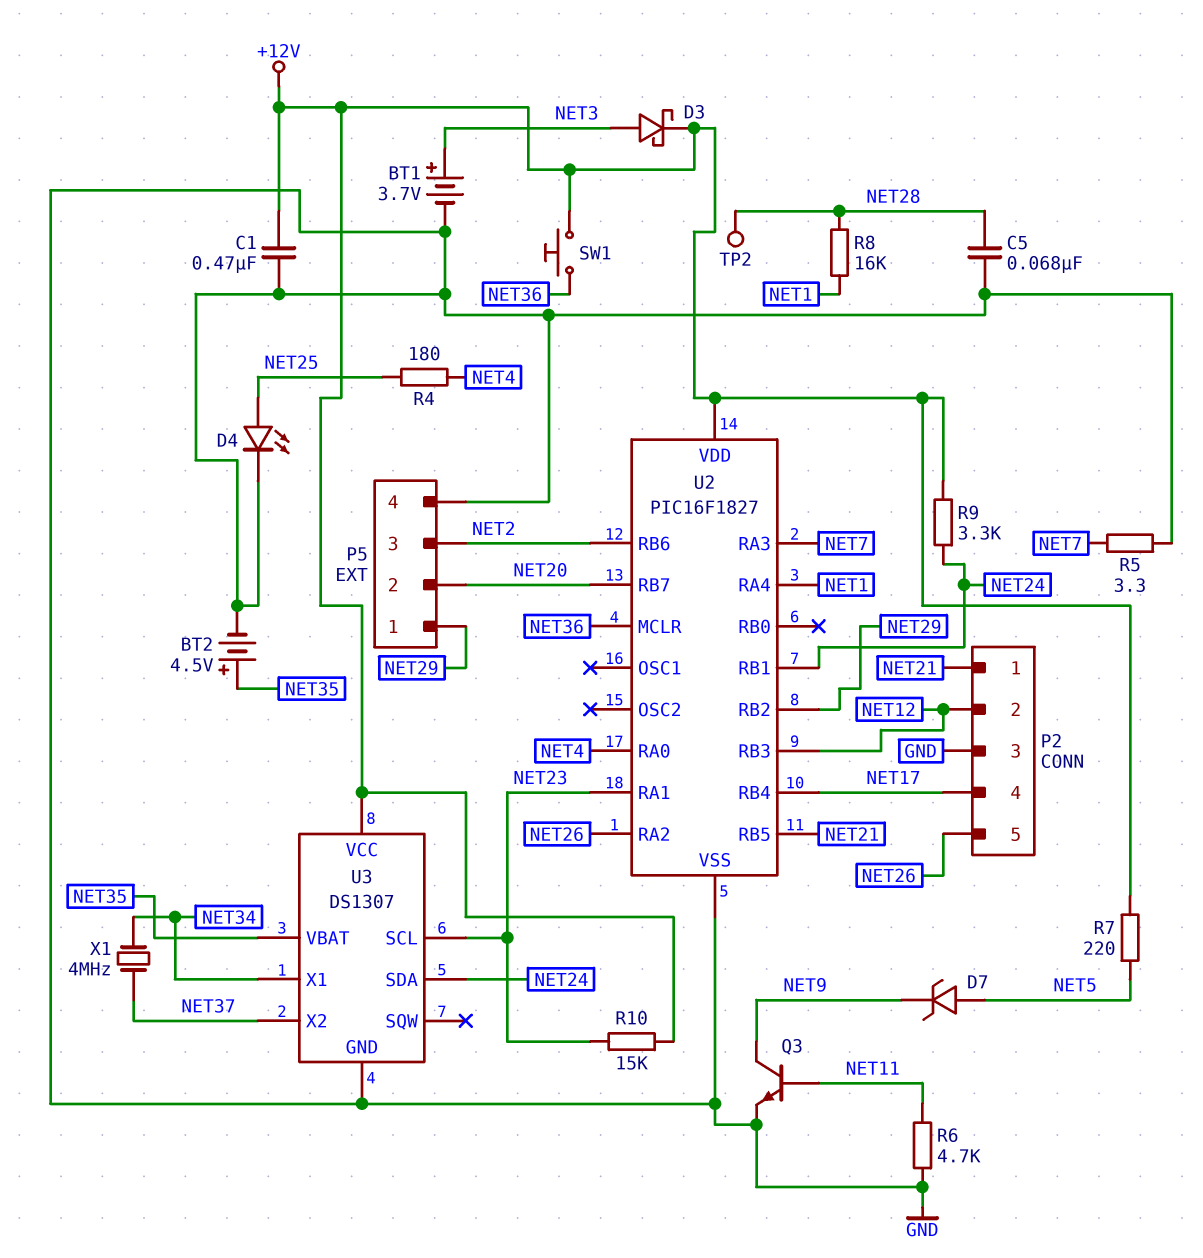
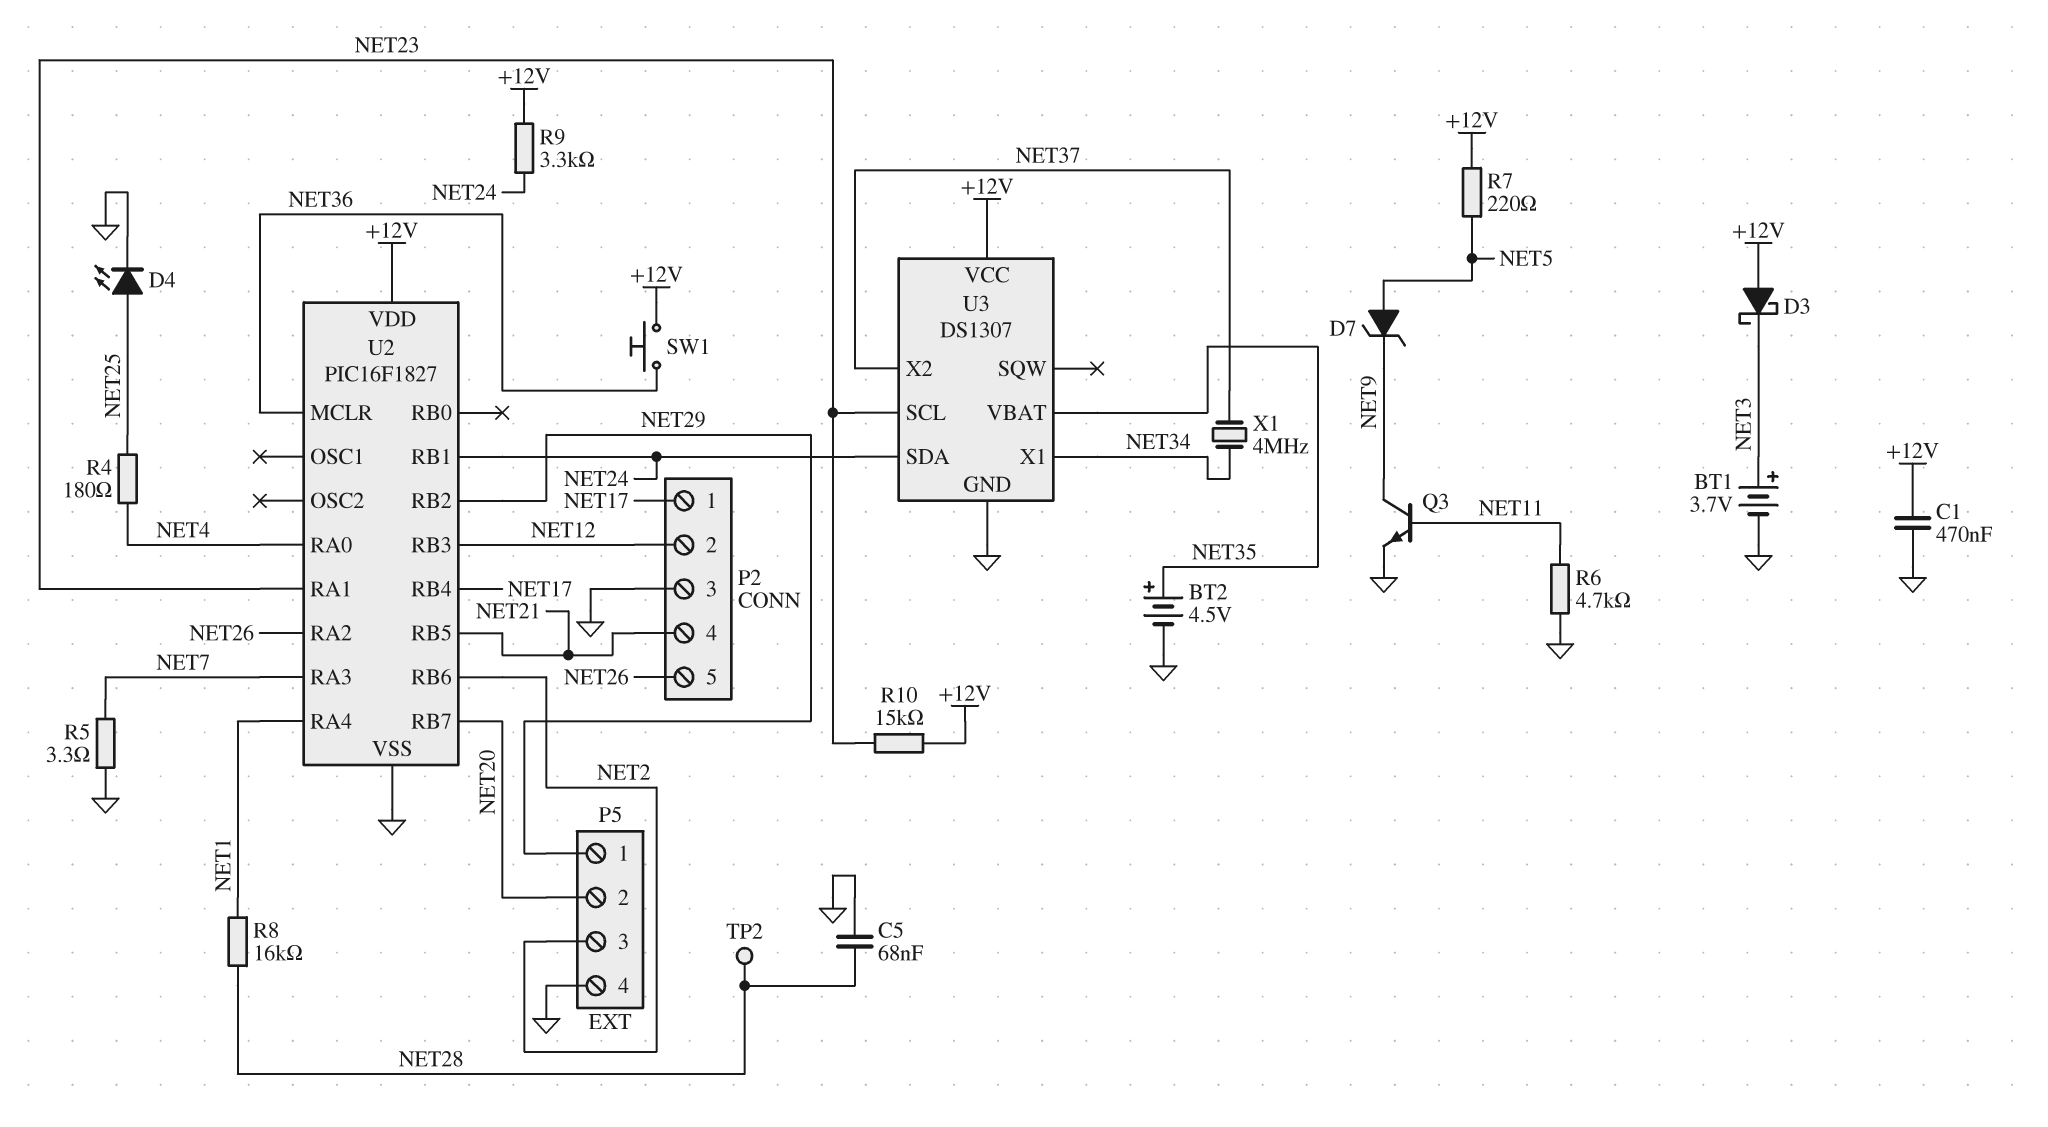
D3: schottky (A NET3, K +12V) -> schottky (A +12V, K NET3)
P2 pin 1: NET21 -> NET17
P2 pin 4: NET17 -> NET21

